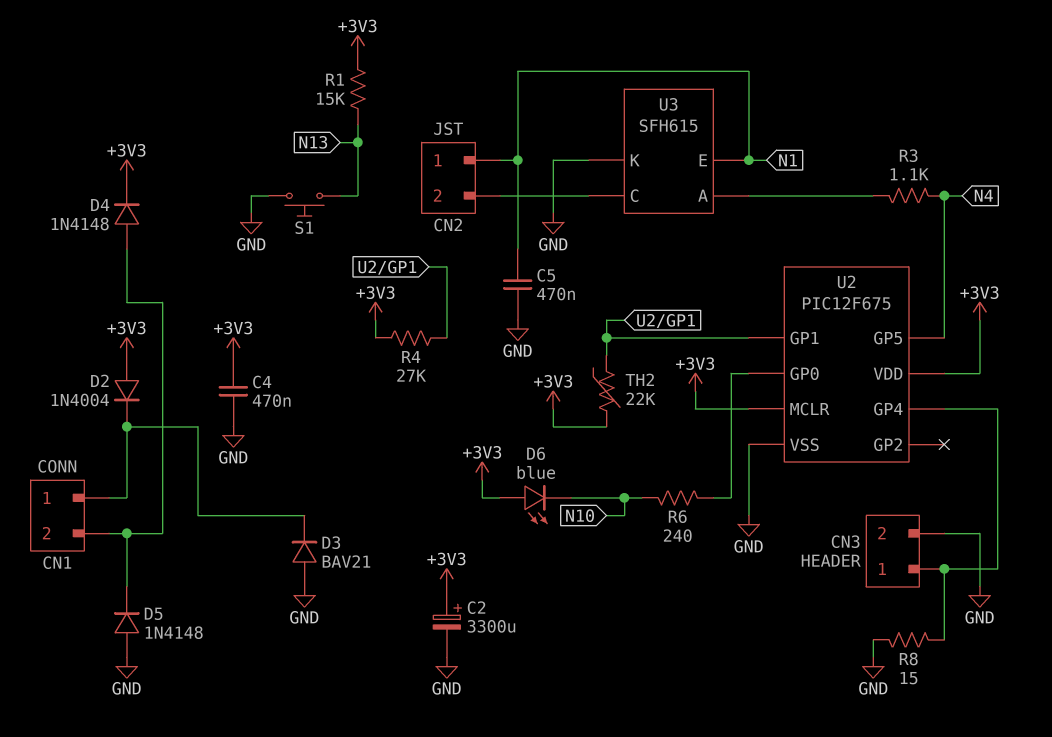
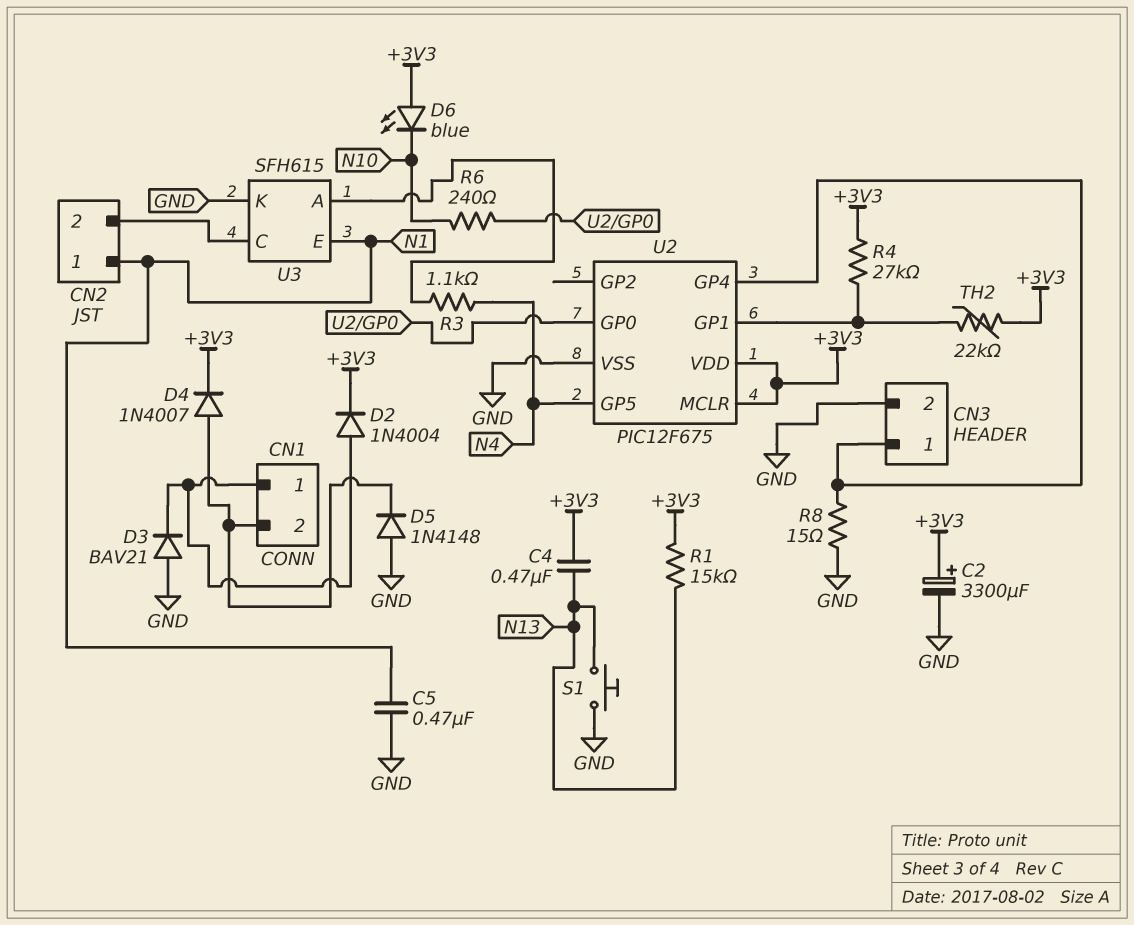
C4: 470nF (+3V3, GND) -> 470nF (+3V3, N13)
D2: diode 1N4004 (A +3V3, K CN1/1) -> diode 1N4004 (A CN1/1, K +3V3)
D4: diode 1N4148 (A CN1/2, K +3V3) -> diode 1N4007 (A CN1/2, K +3V3)

